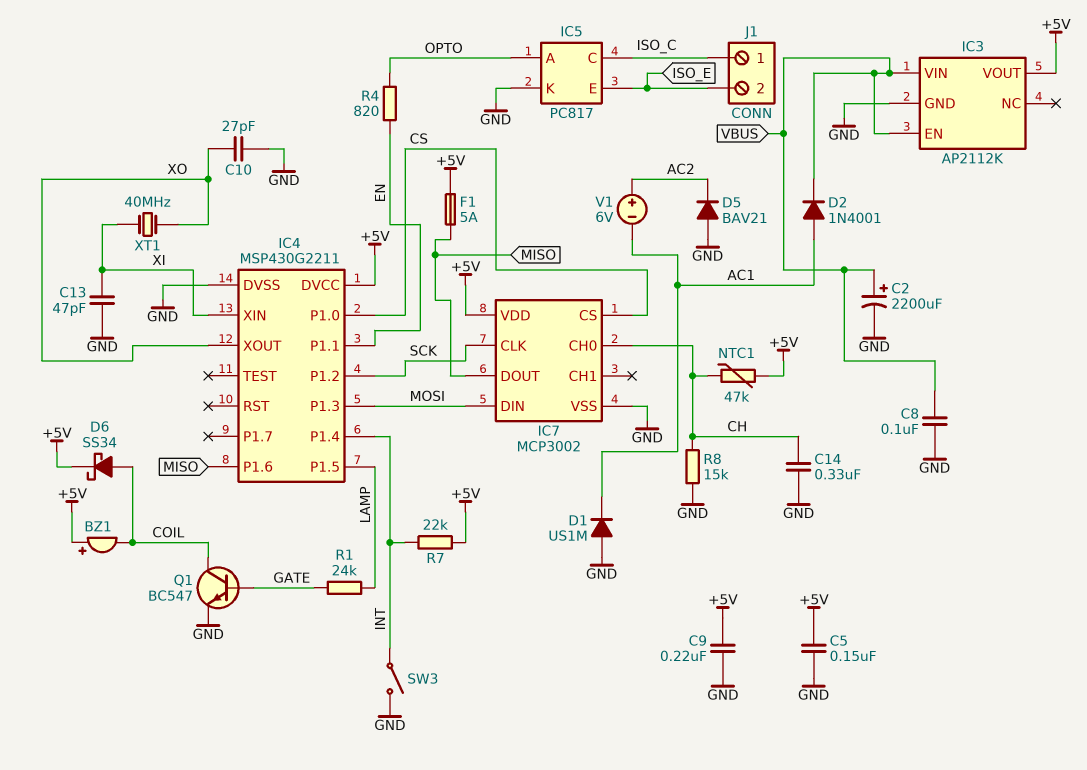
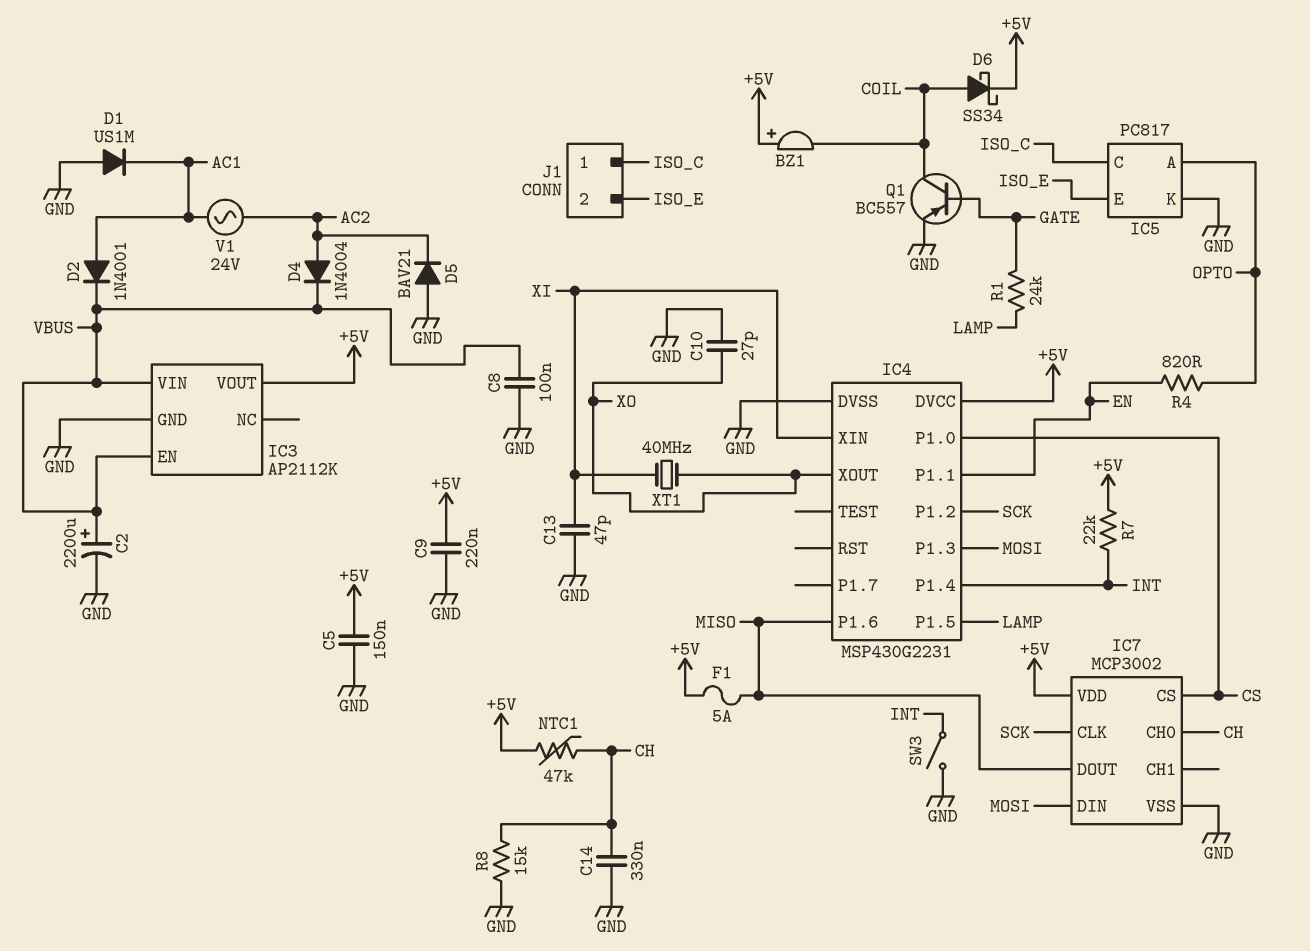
D4: none -> diode 1N4004 (A AC2, K VBUS)
IC4: MSP430G2211 -> MSP430G2231
Q1: NPN BC547 (B GATE, C COIL, E GND) -> PNP BC557 (B GATE, C COIL, E GND)
V1: 6V (plus AC2, minus AC1) -> AC 24V (AC1, AC2)

